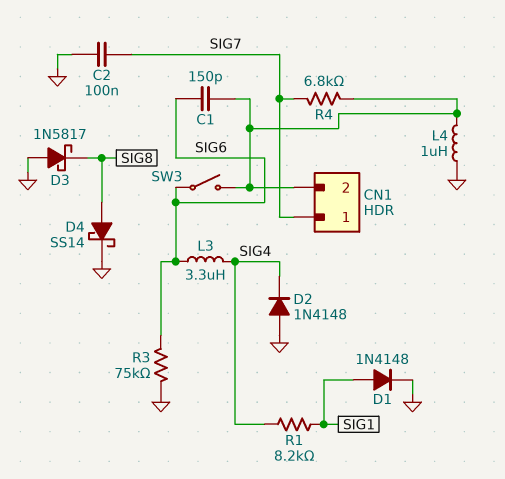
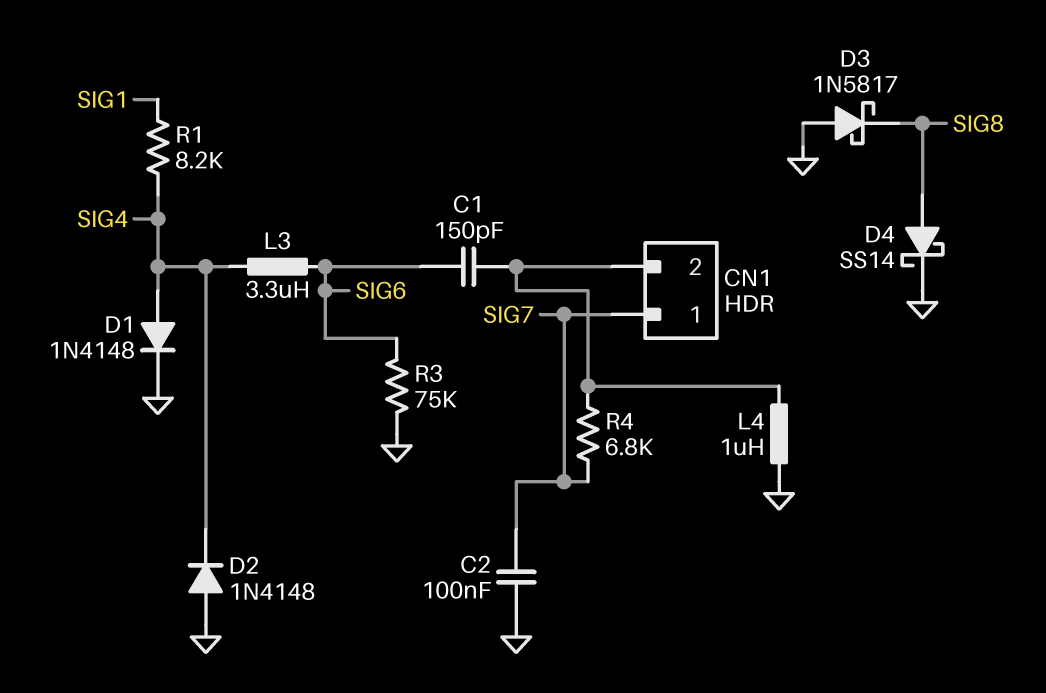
D1: diode 1N4148 (A SIG1, K GND) -> diode 1N4148 (A SIG4, K GND)
SW3: switch (CN1/2, SIG6) -> none

